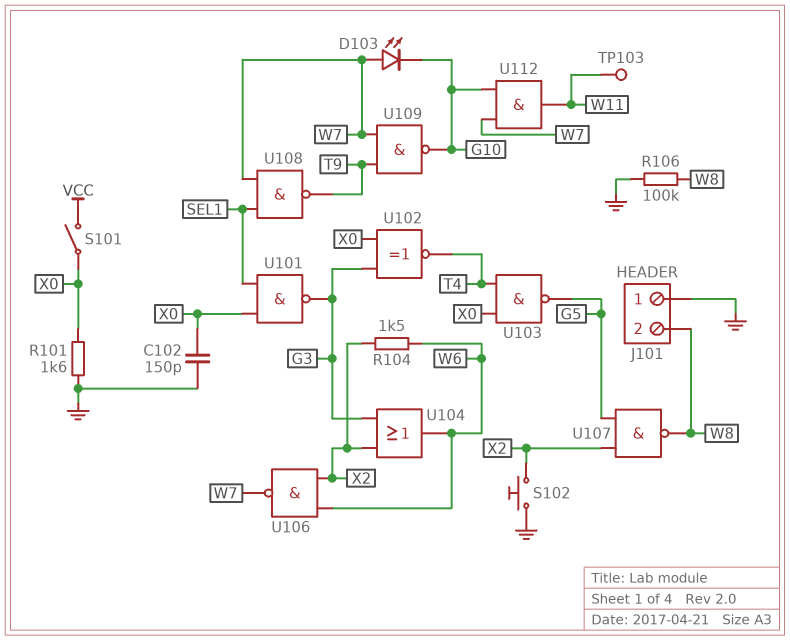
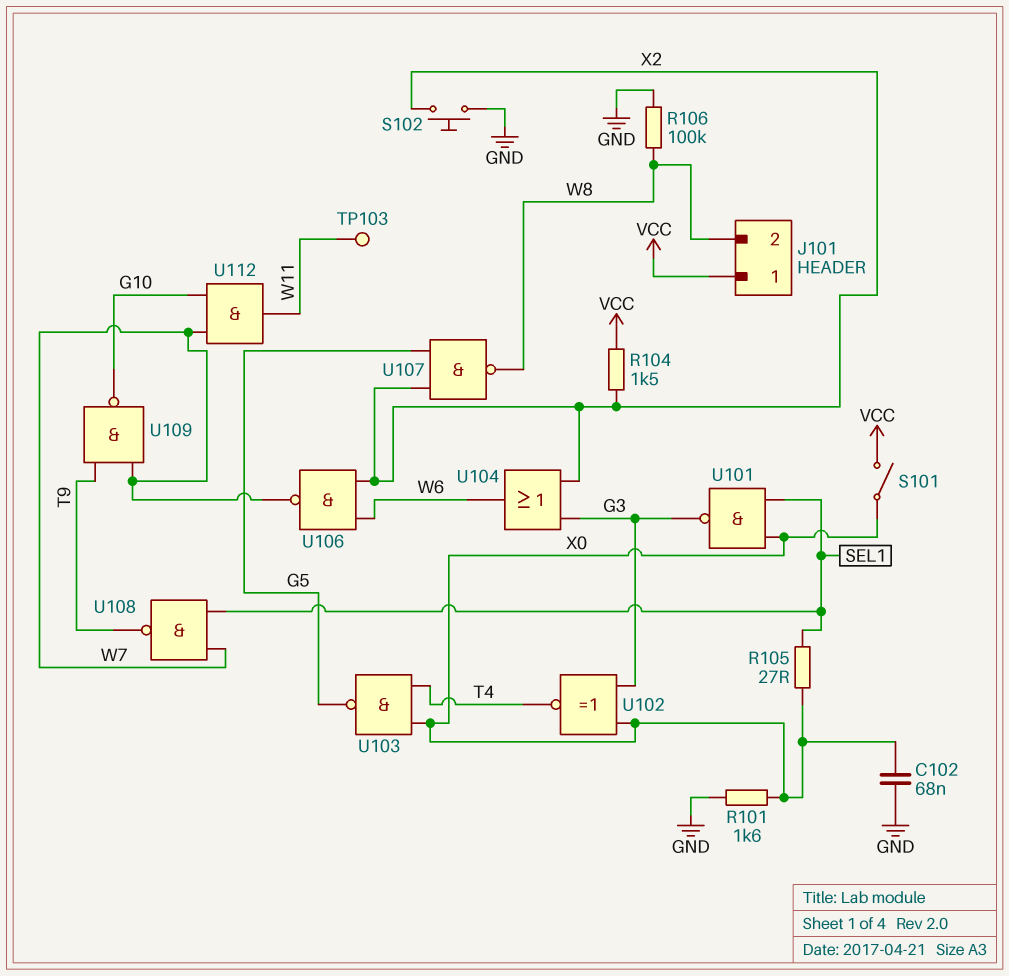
C102: 150pF (GND, X0) -> 68nF (GND, X0)
D103: LED (A W7, K G10) -> none
J101 pin 1: GND -> VCC
R104: 1.5k (W6, X2) -> 1.5k (VCC, X2)
R105: none -> 27 (SEL1, X0)

